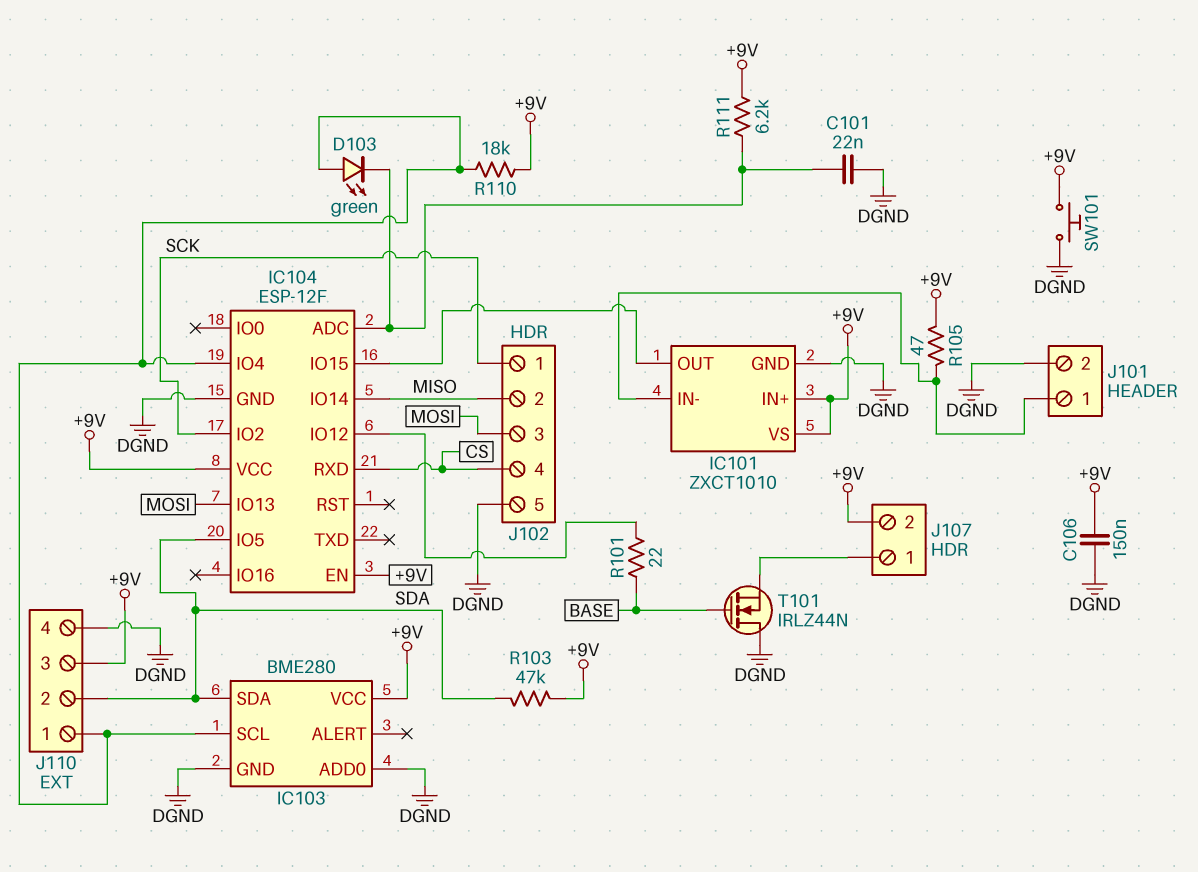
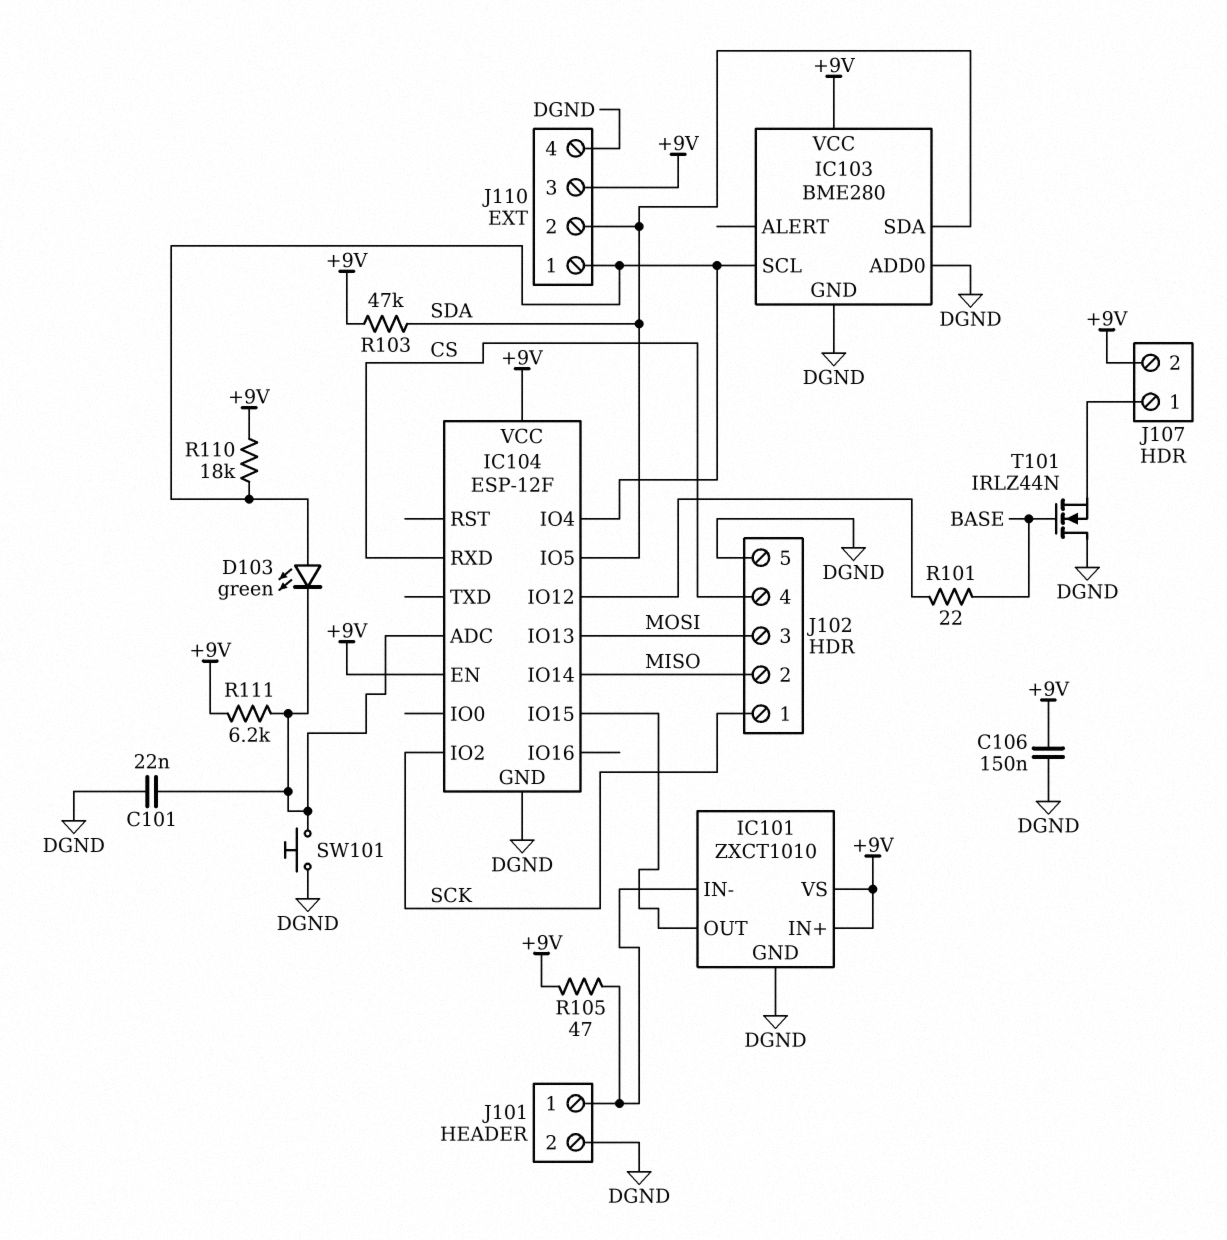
SW101: button (+9V, DGND) -> button (DGND, IC104/ADC)

